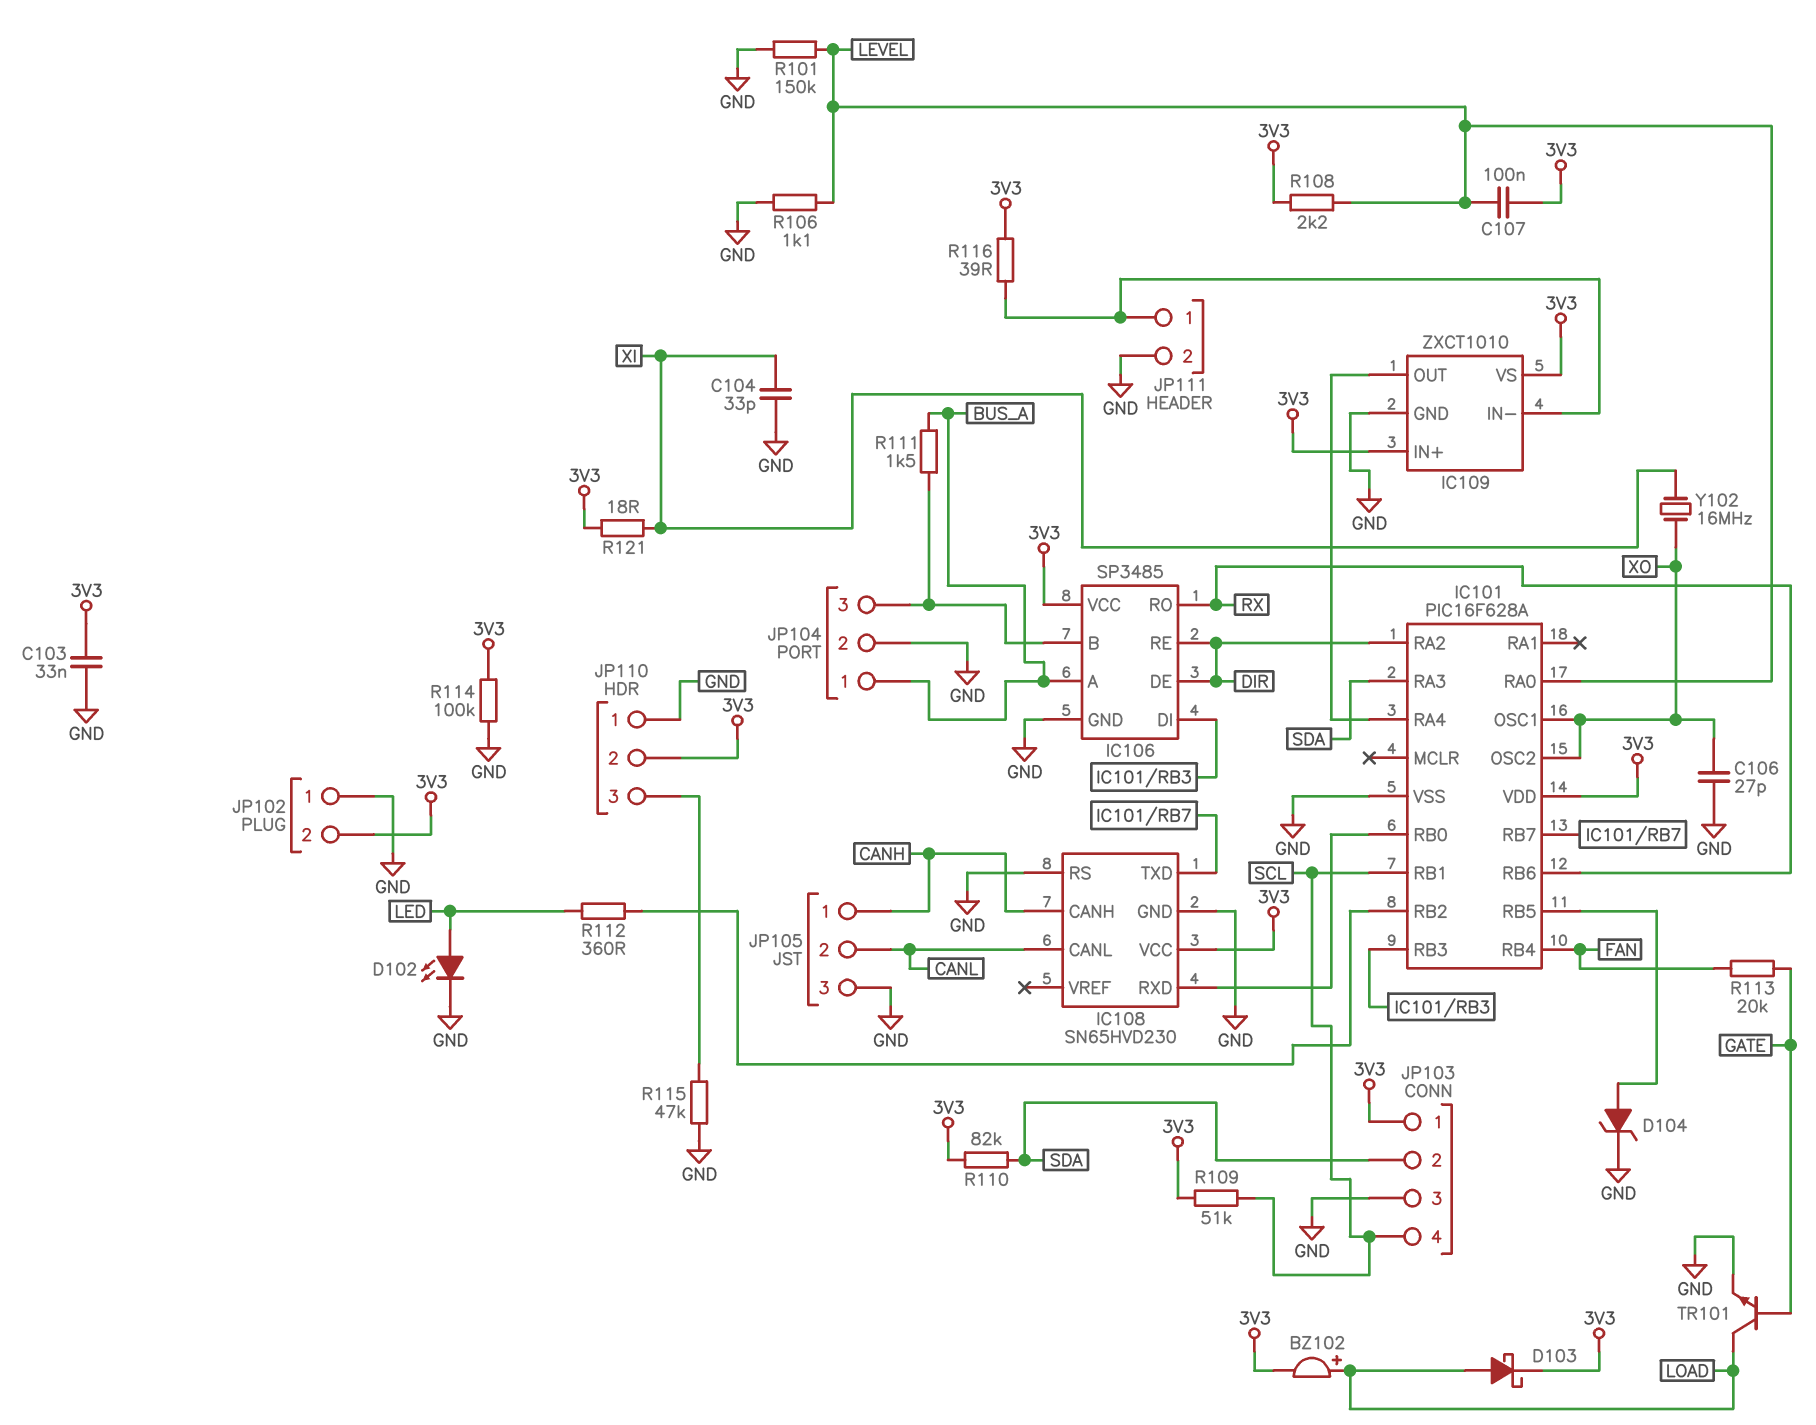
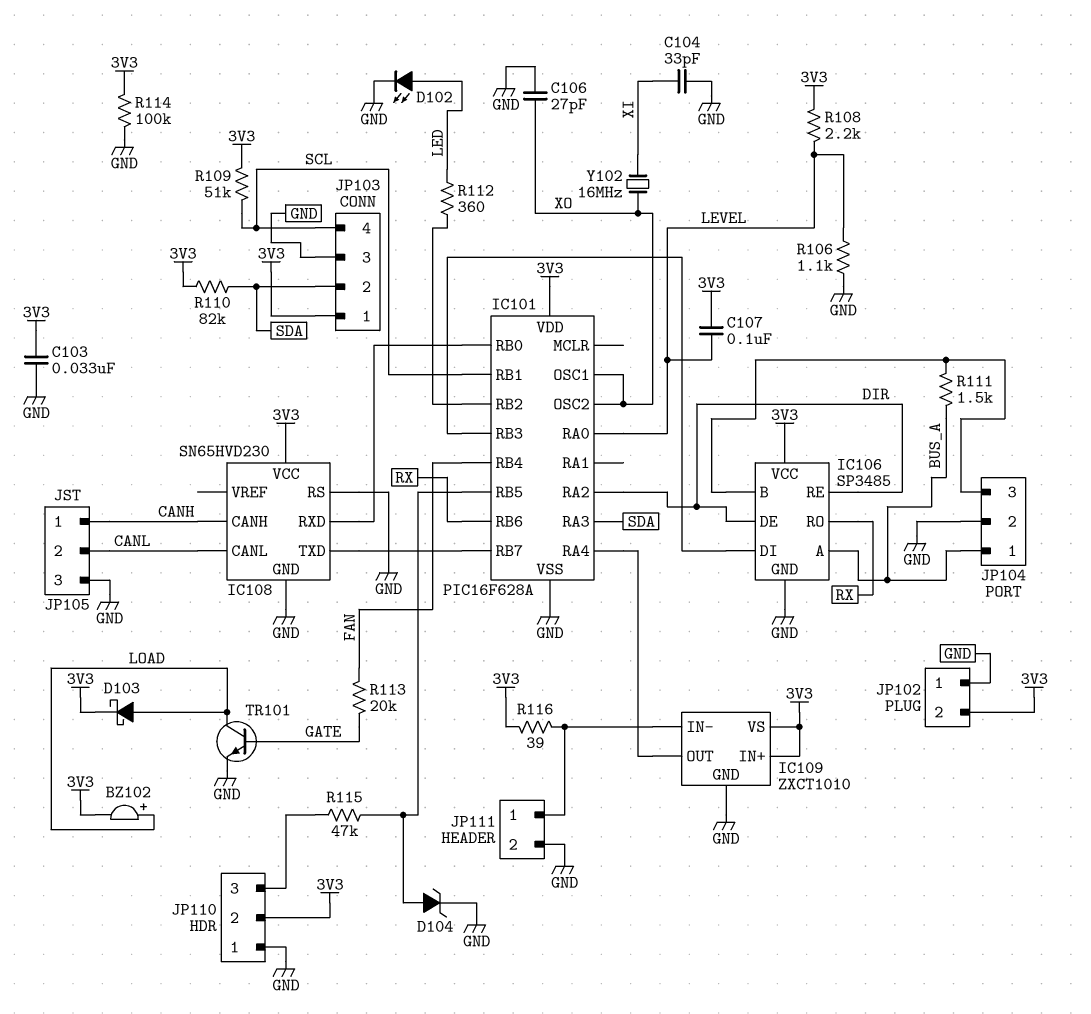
R101: 150k (GND, LEVEL) -> none
R115: 47k (GND, JP110/3) -> 47k (IC101/RB5, JP110/3)
R121: 18 (3V3, XI) -> none

